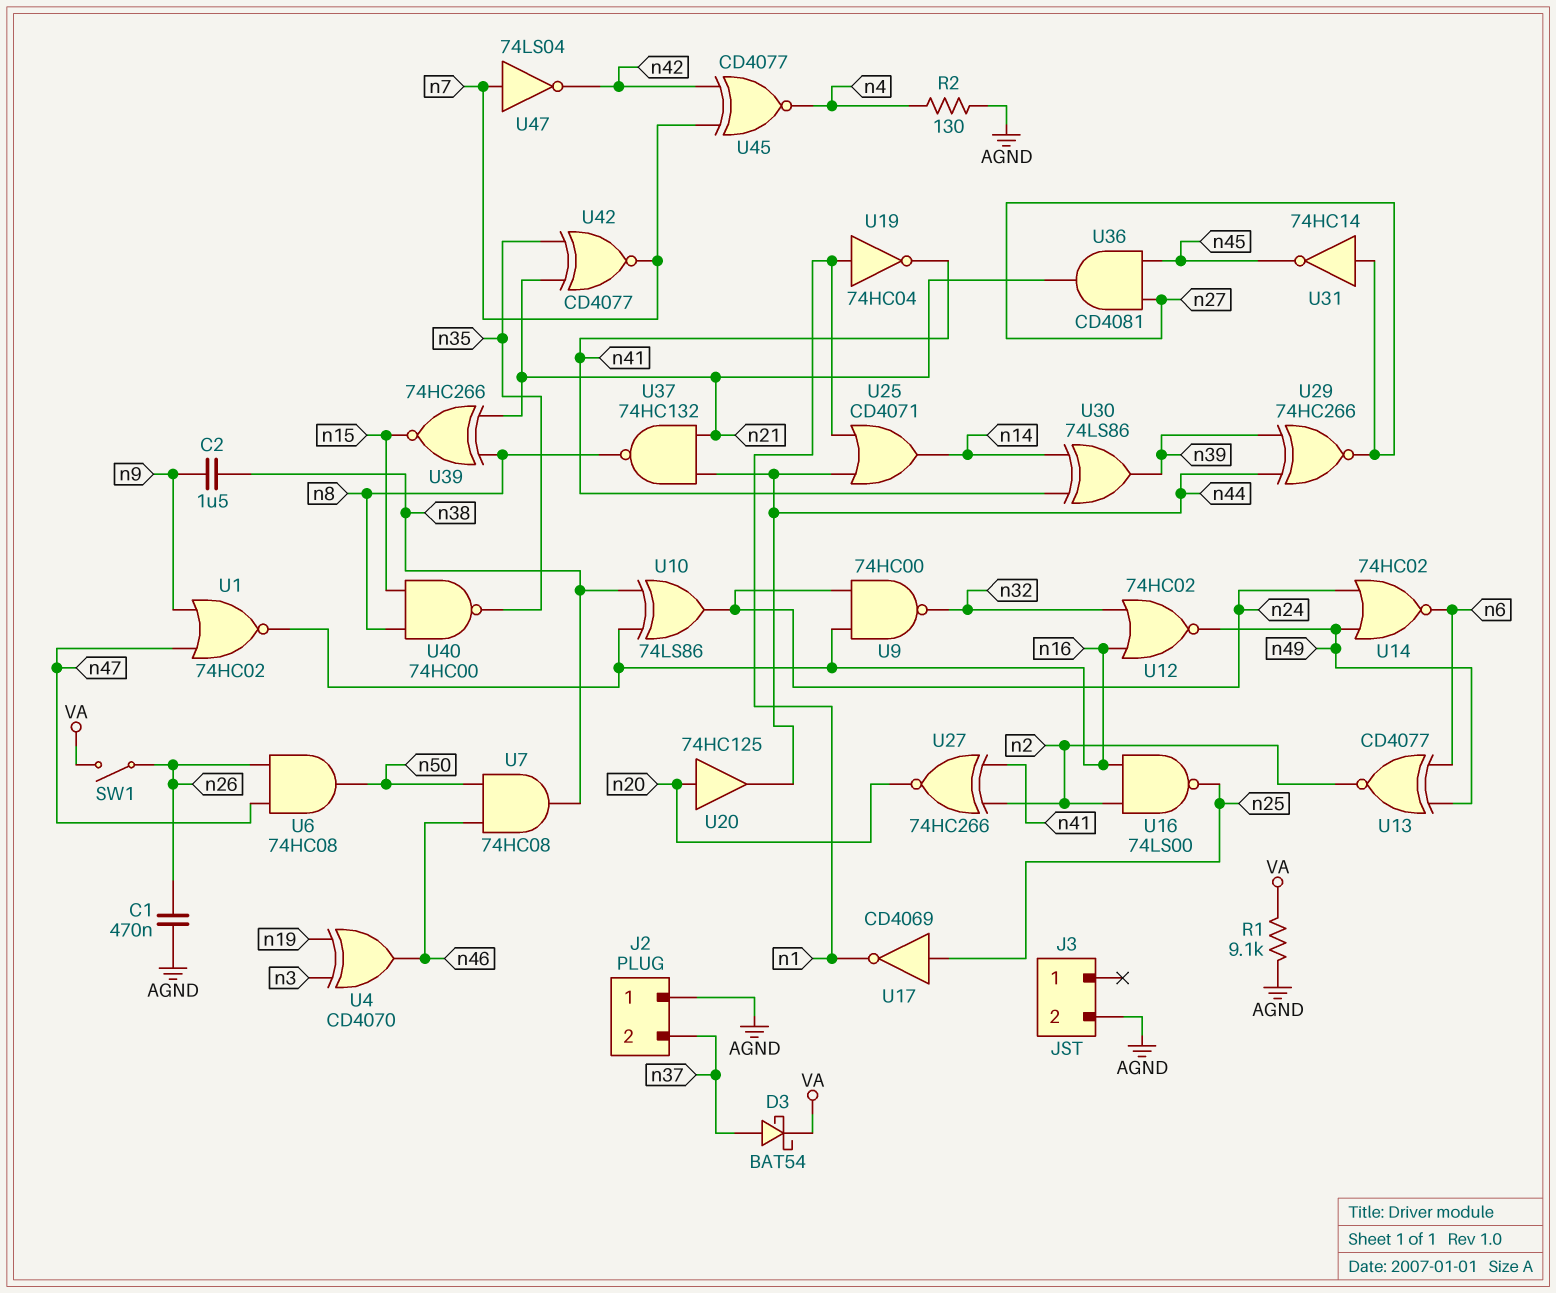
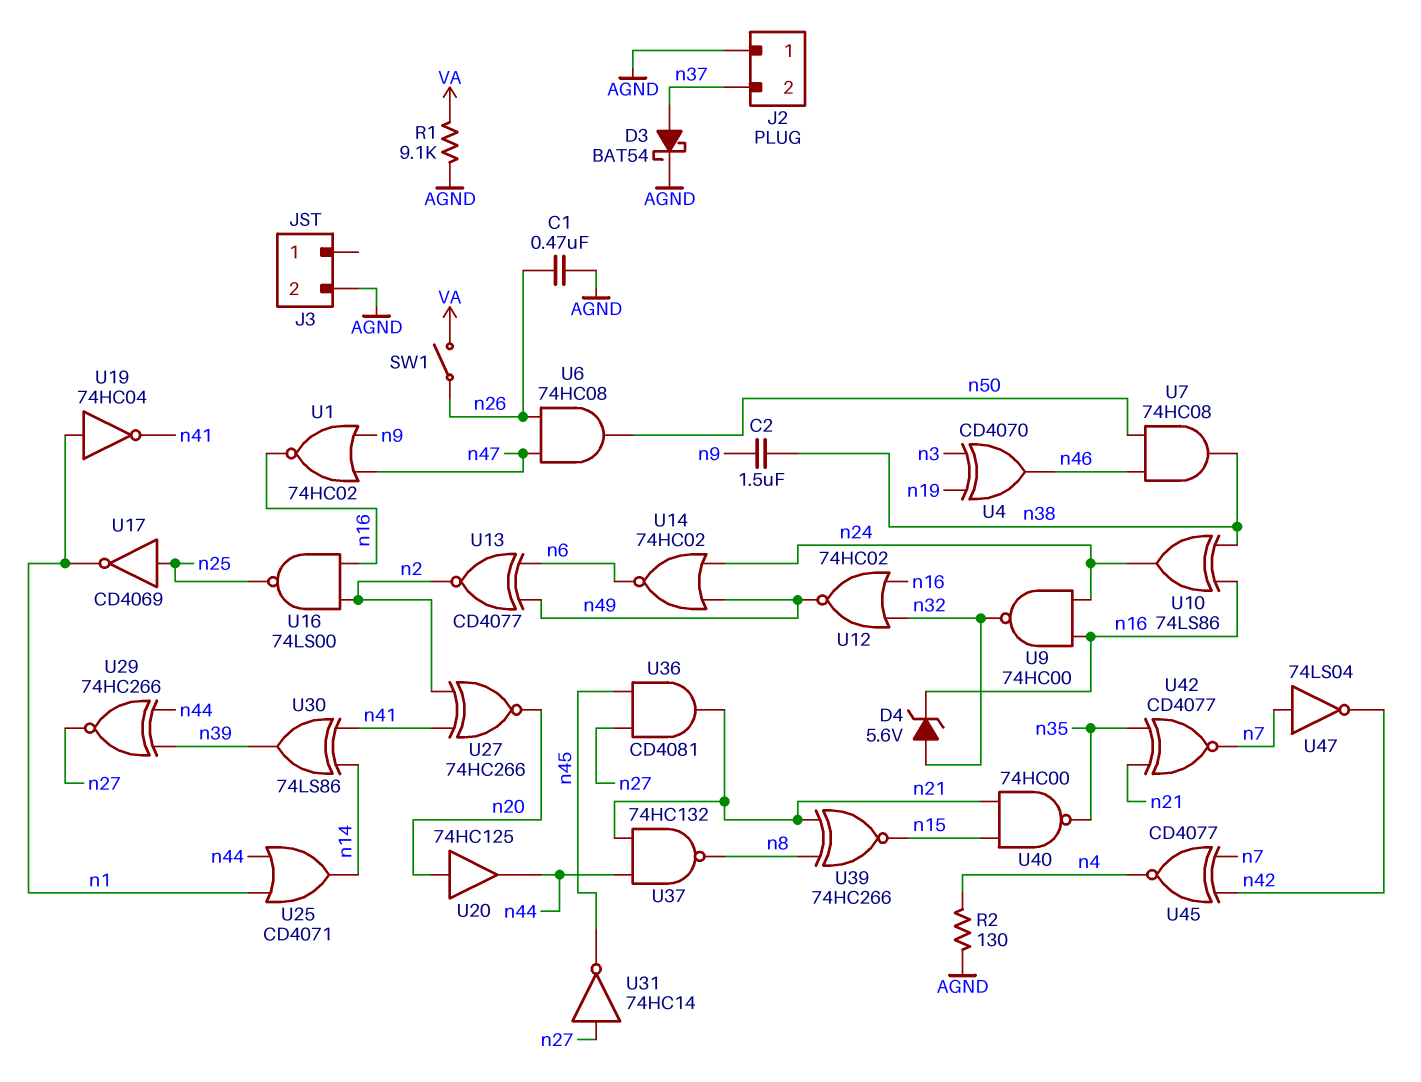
D3: schottky BAT54 (A n37, K VA) -> schottky BAT54 (A n37, K AGND)
D4: none -> zener 5.6V (A n32, K n16)
U40: NAND 74HC00 (in n8, in n15, out n35) -> NAND 74HC00 (in n15, in n21, out n35)

